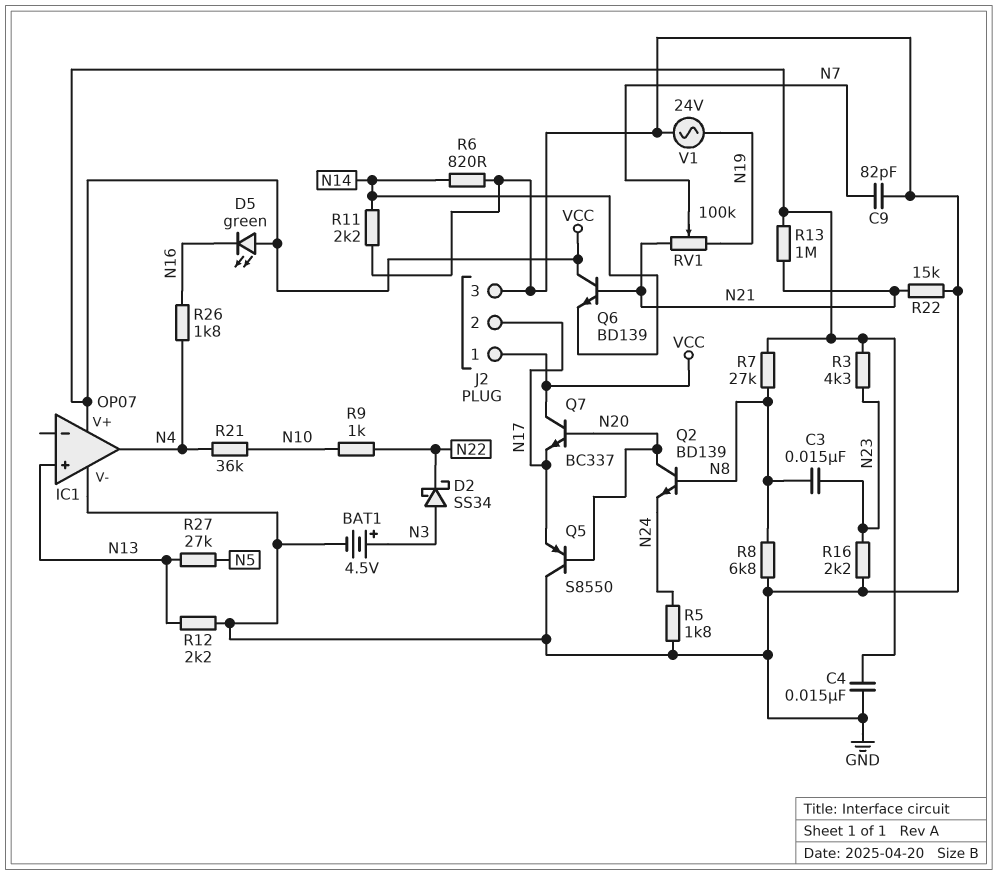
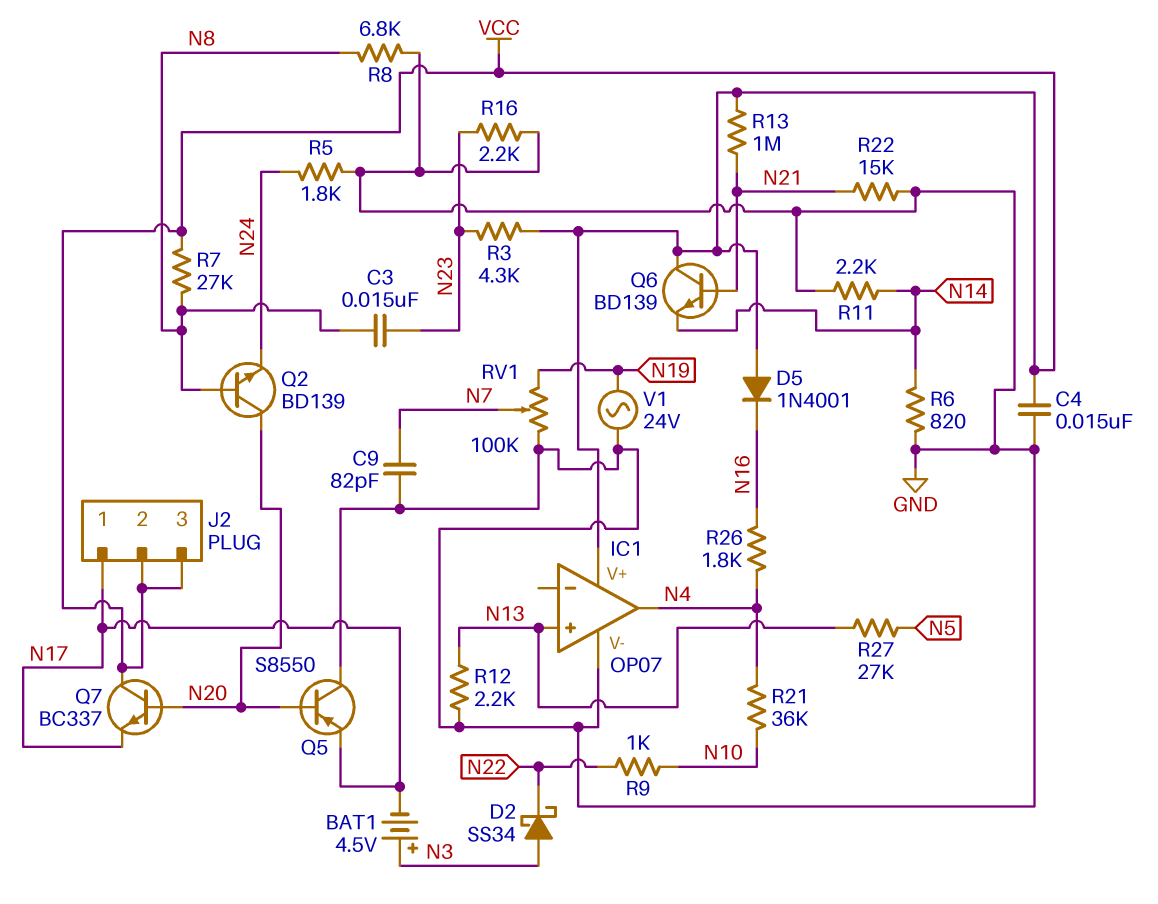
BAT1: 4.5V (plus N3, minus GND) -> 4.5V (plus N3, minus N17)
D5: LED green (A VCC, K N16) -> diode 1N4001 (A VCC, K N16)
J2 pin 1: VCC -> N17
J2 pin 2: N17 -> VCC
J2 pin 3: GND -> VCC
RV1: 100k (N19, N21, wiper N7) -> 100k (GND, N19, wiper N7)

